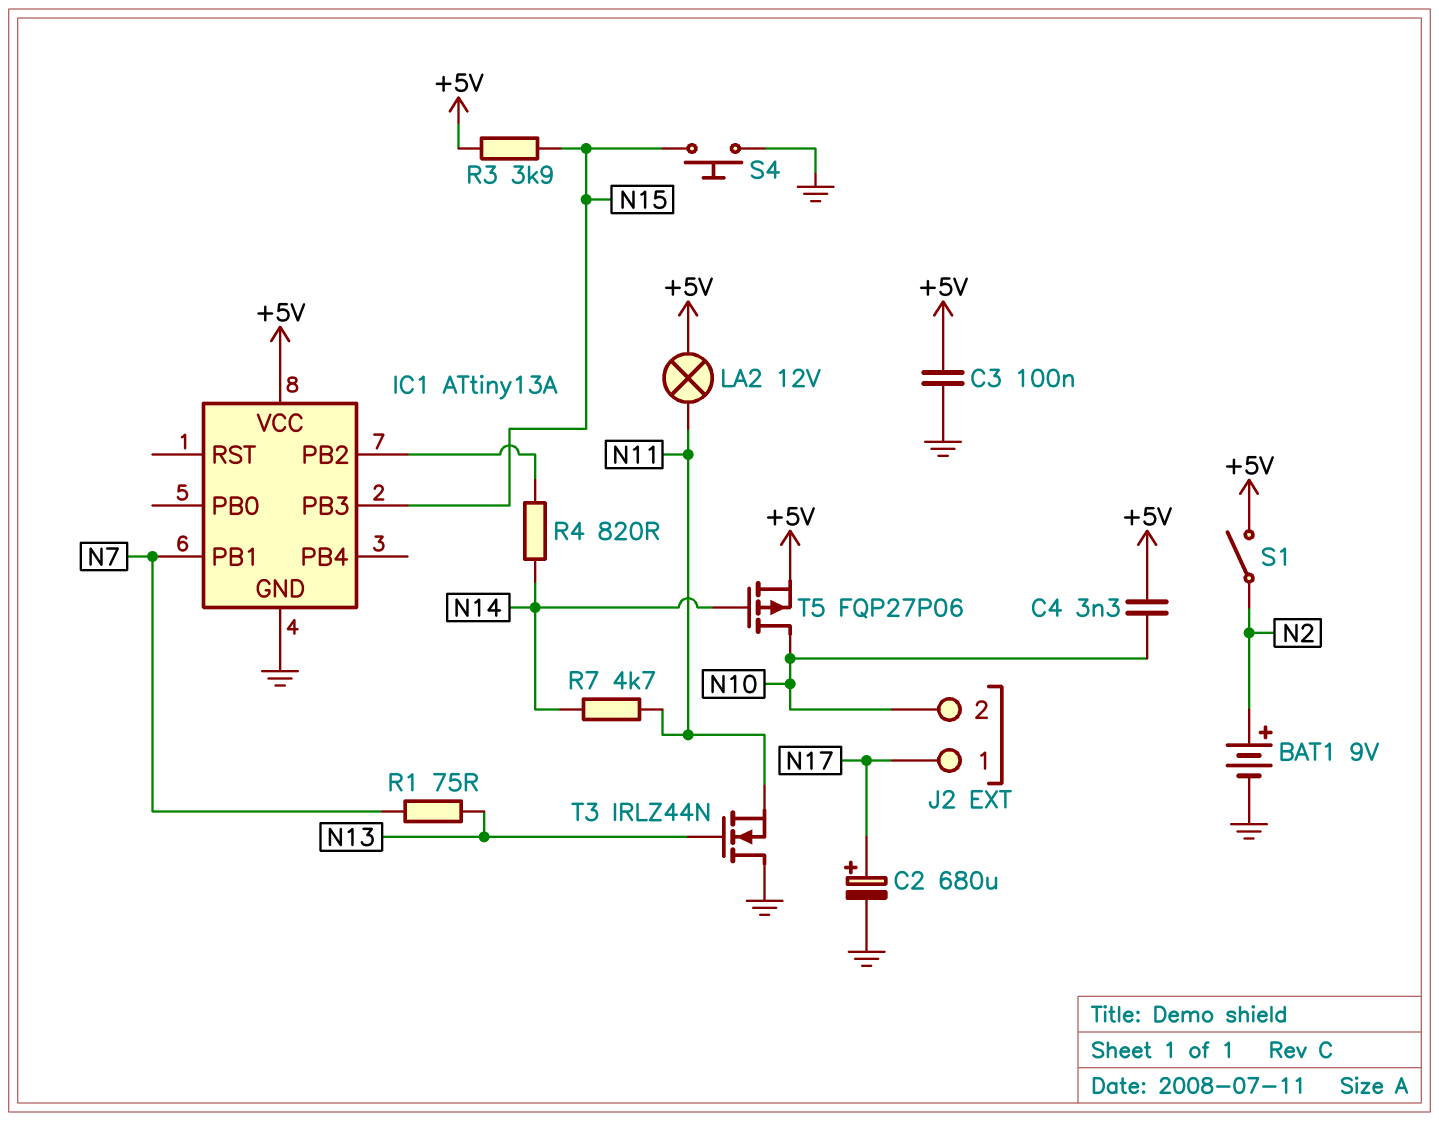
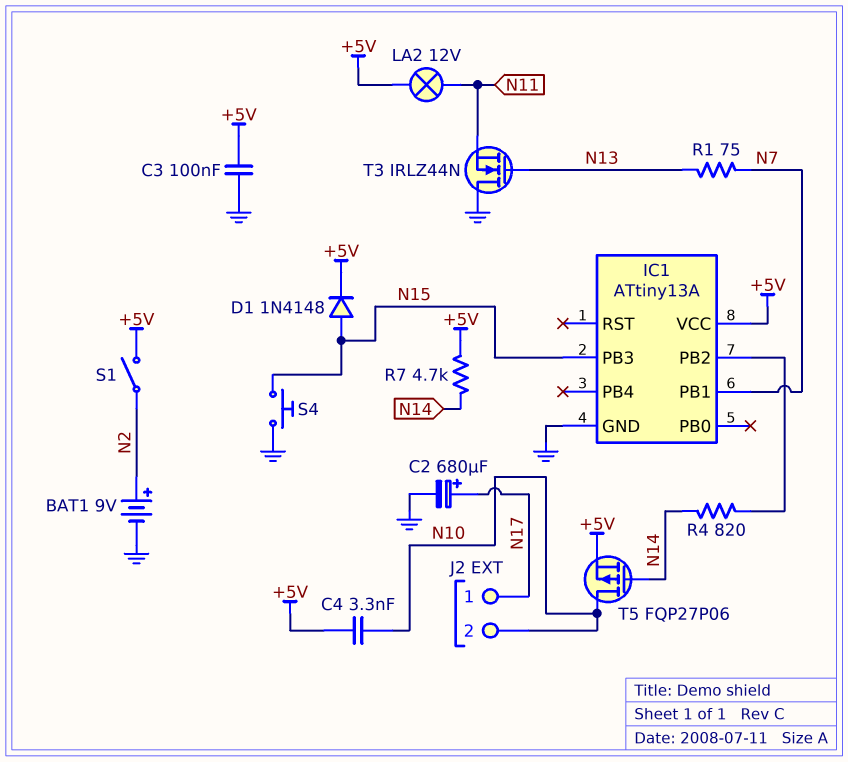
D1: none -> diode 1N4148 (A N15, K +5V)
R3: 3.9k (+5V, N15) -> none
R7: 4.7k (N11, N14) -> 4.7k (+5V, N14)

